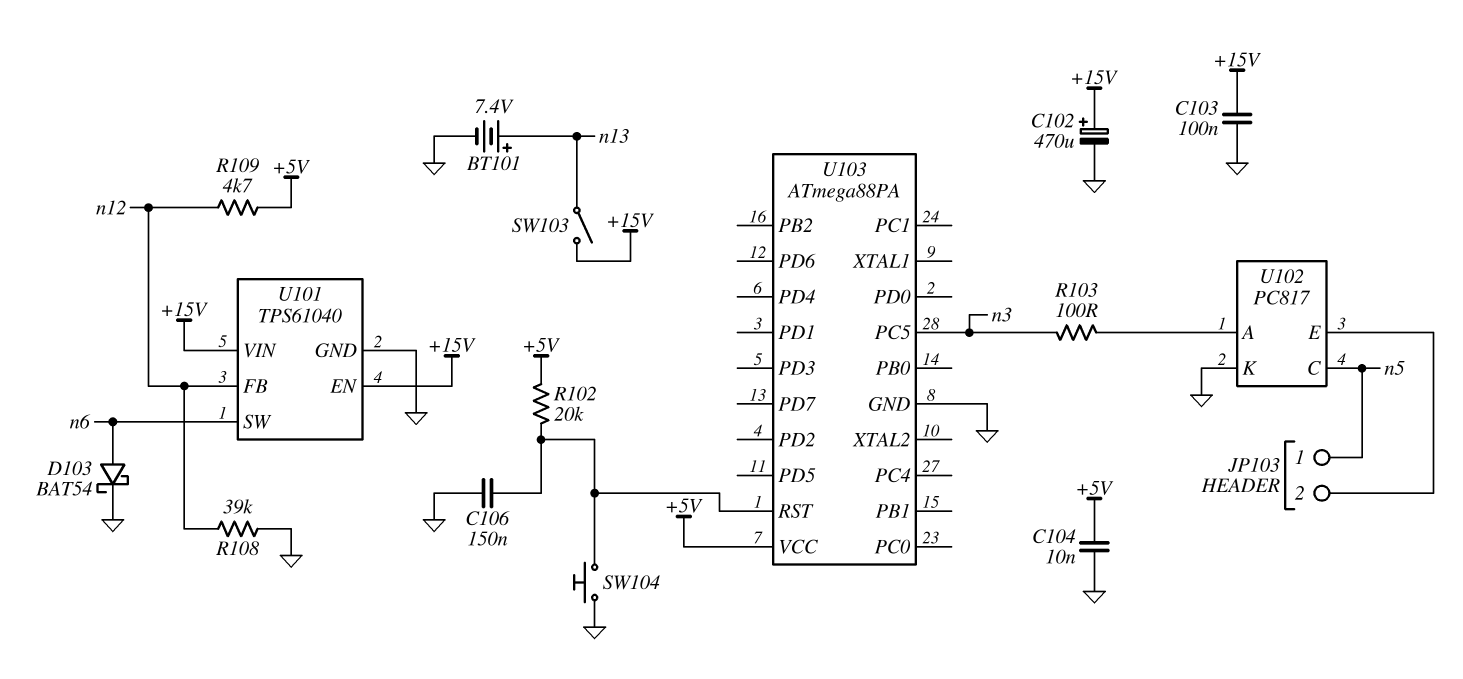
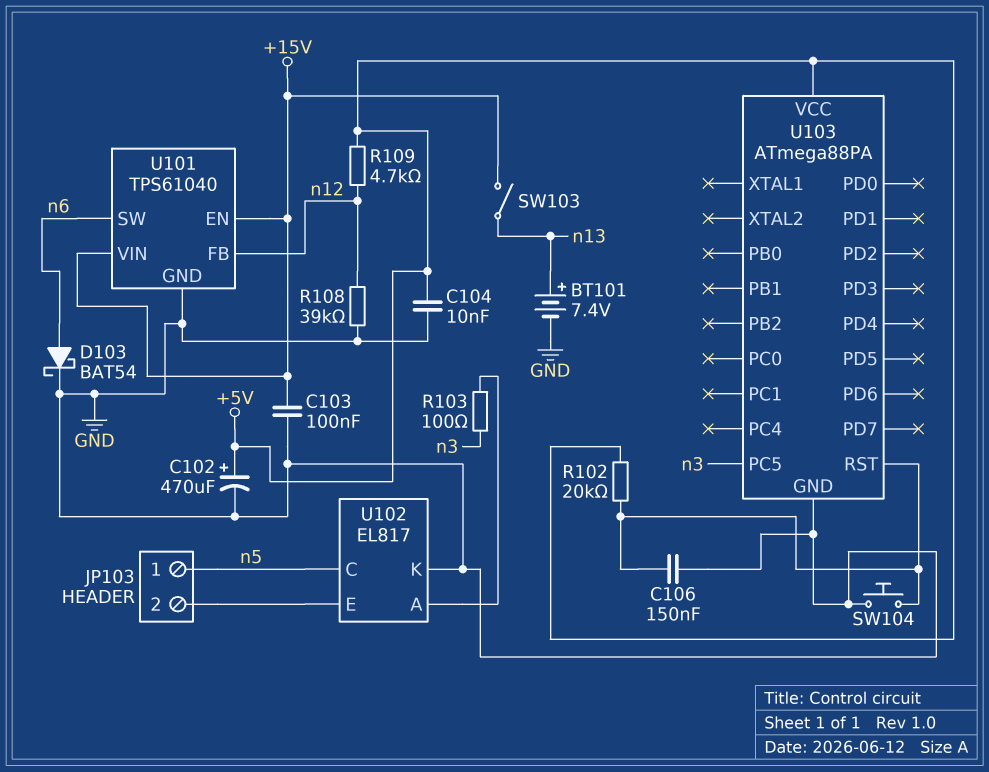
C102: 470uF (plus +15V, minus GND) -> 470uF (plus +5V, minus GND)
U102: PC817 -> EL817

